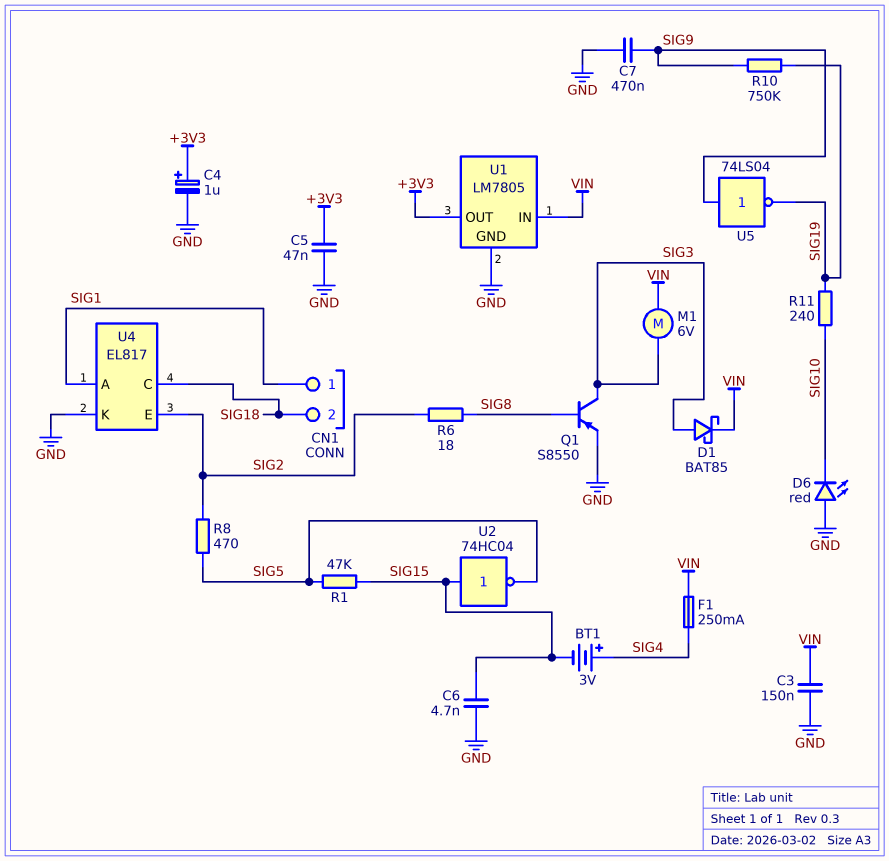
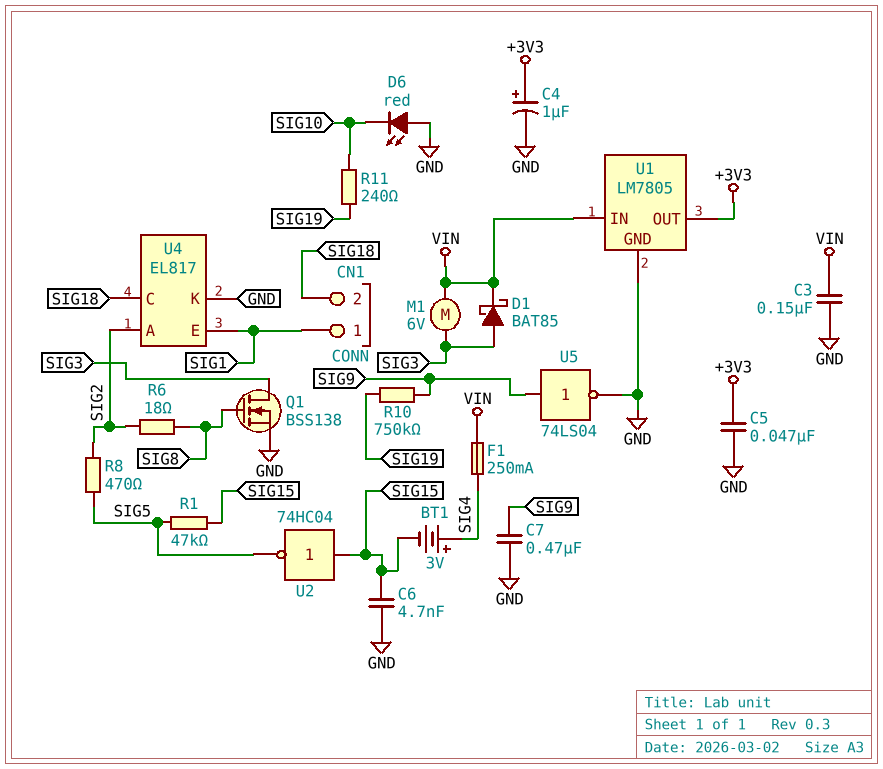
Q1: PNP S8550 (B SIG8, C SIG3, E GND) -> NMOS BSS138 (G SIG8, D SIG3, S GND)
U4 pin A: SIG1 -> SIG2
U4 pin E: SIG2 -> SIG1
U5: NOT 74LS04 (in SIG9, out SIG19) -> NOT 74LS04 (in SIG9, out GND)

